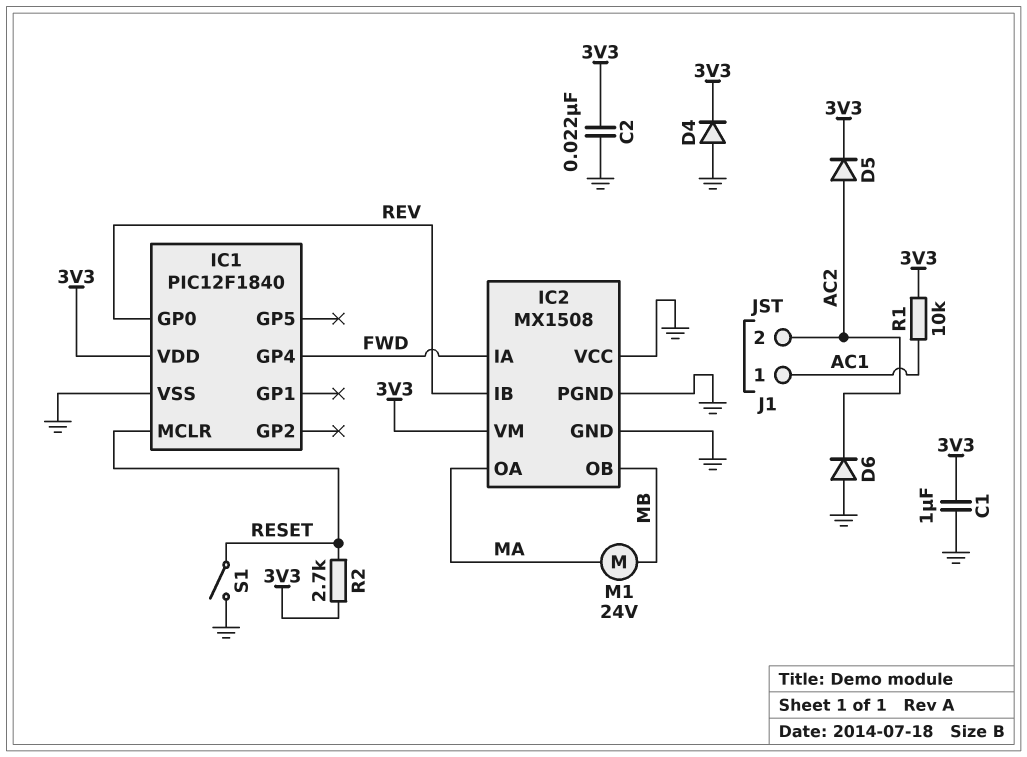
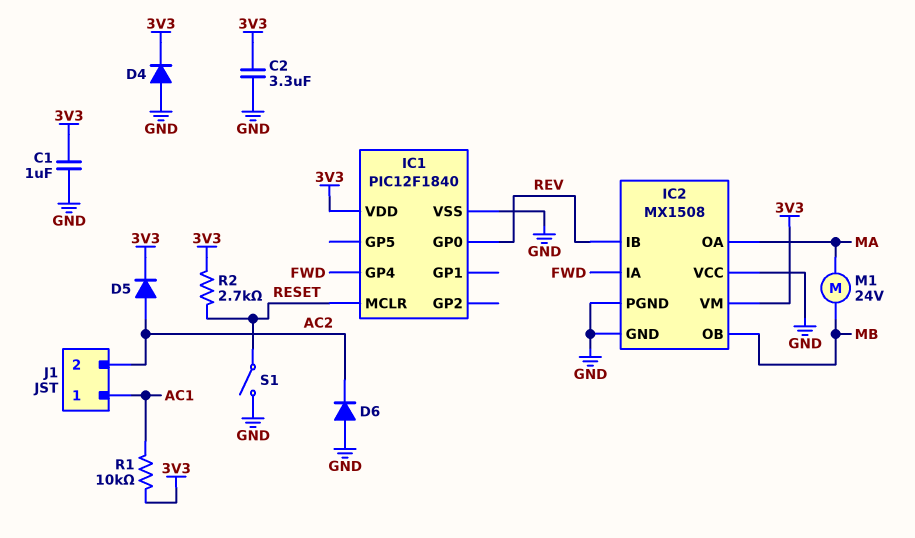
C2: 22nF (3V3, GND) -> 3.3uF (3V3, GND)

